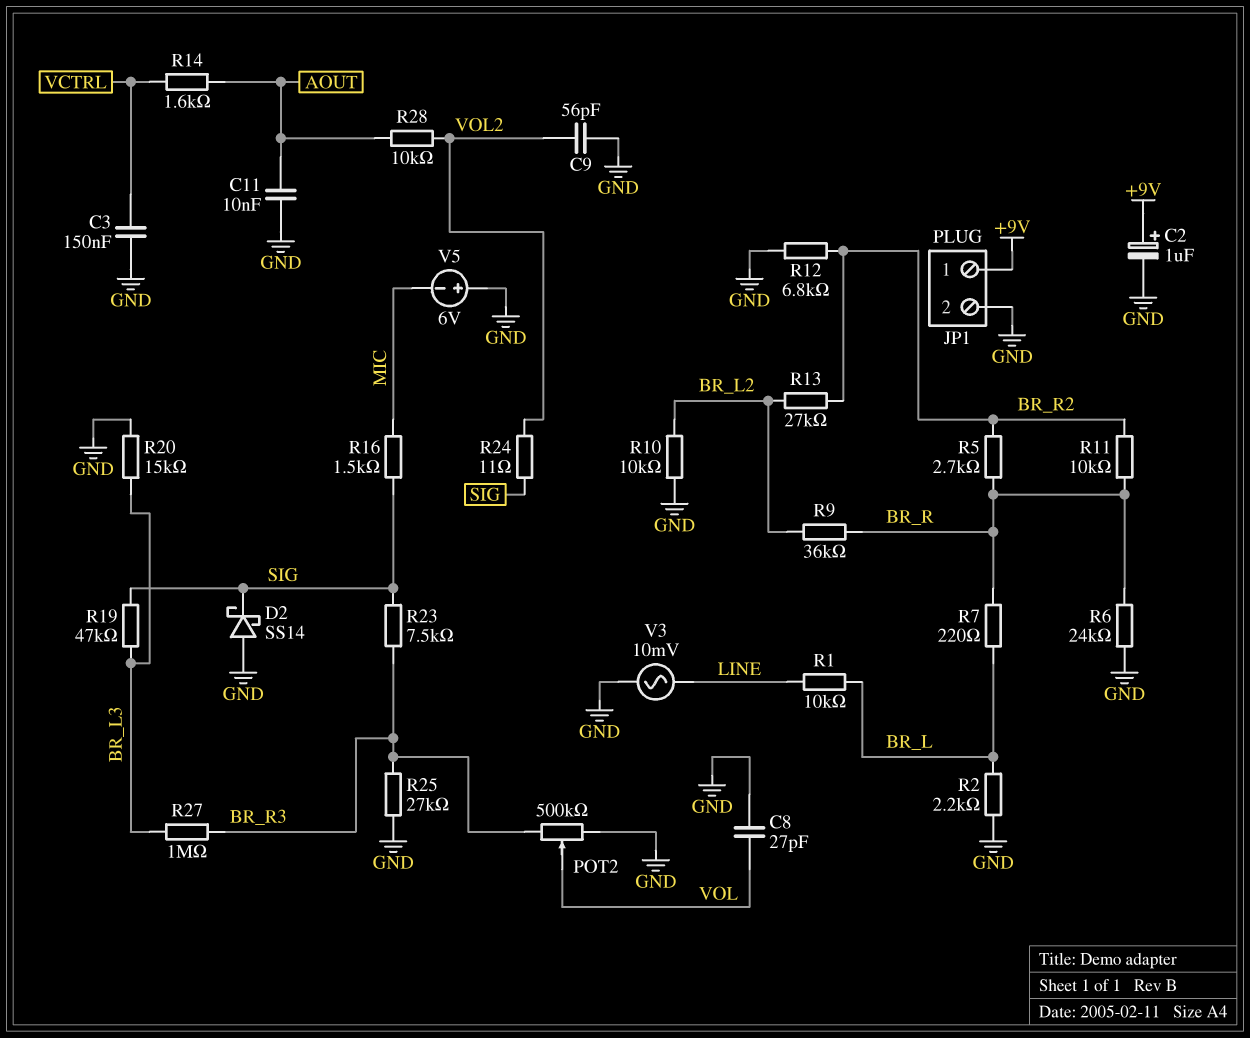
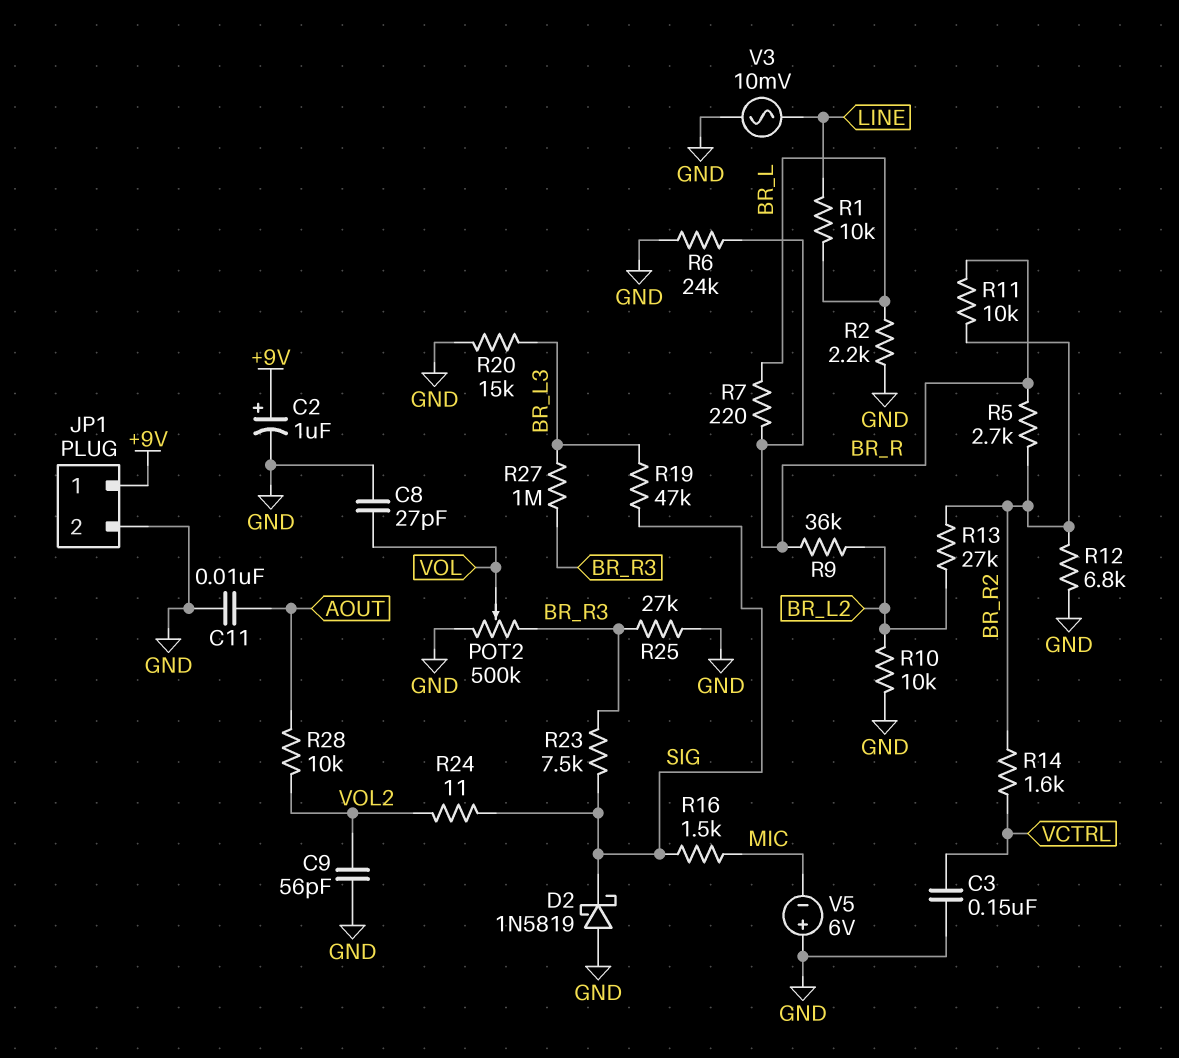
D2: schottky SS14 (A GND, K SIG) -> schottky 1N5819 (A GND, K SIG)
R14: 1.6k (AOUT, VCTRL) -> 1.6k (BR_R2, VCTRL)

